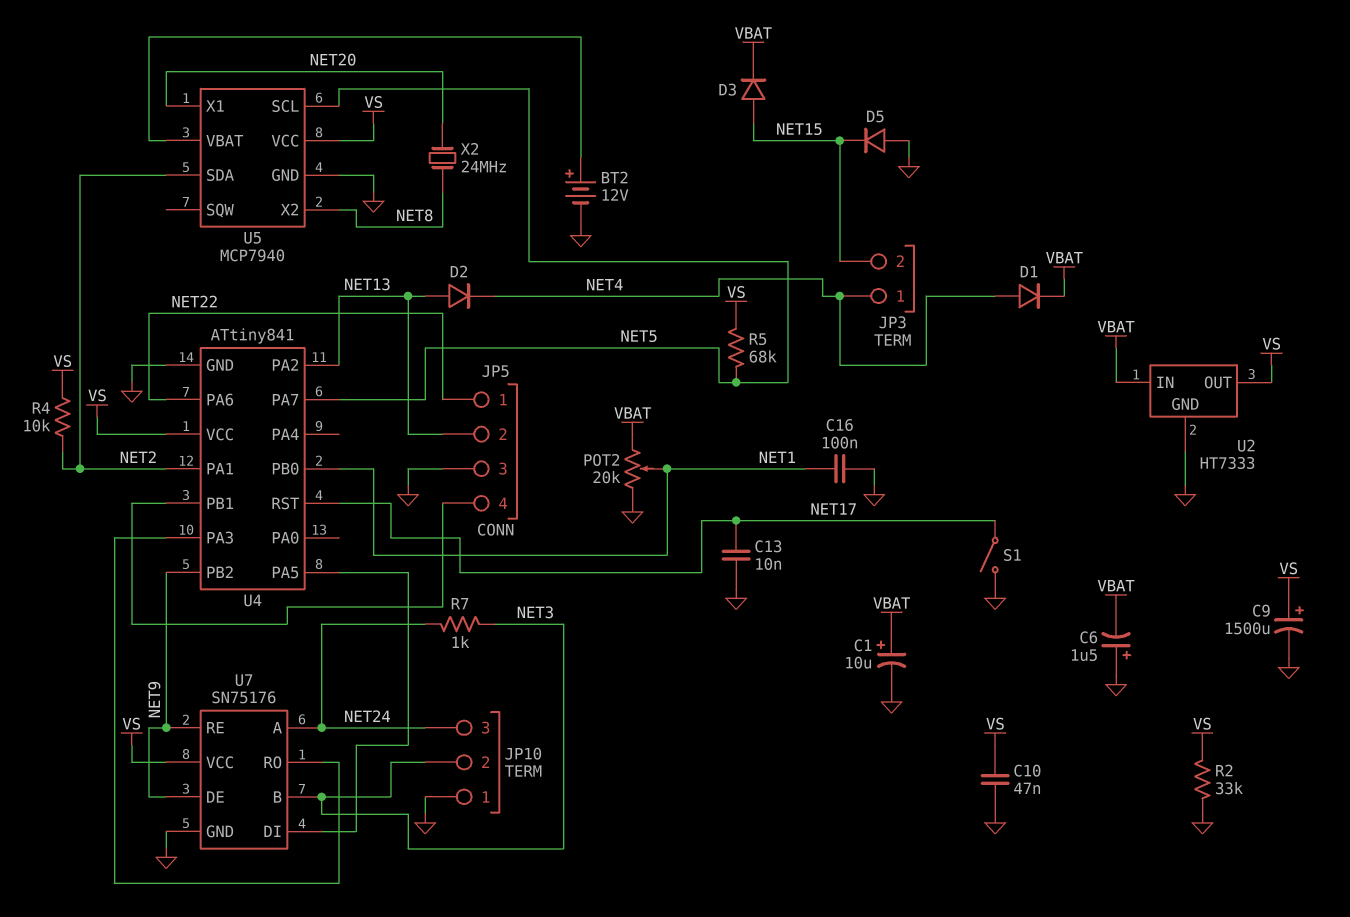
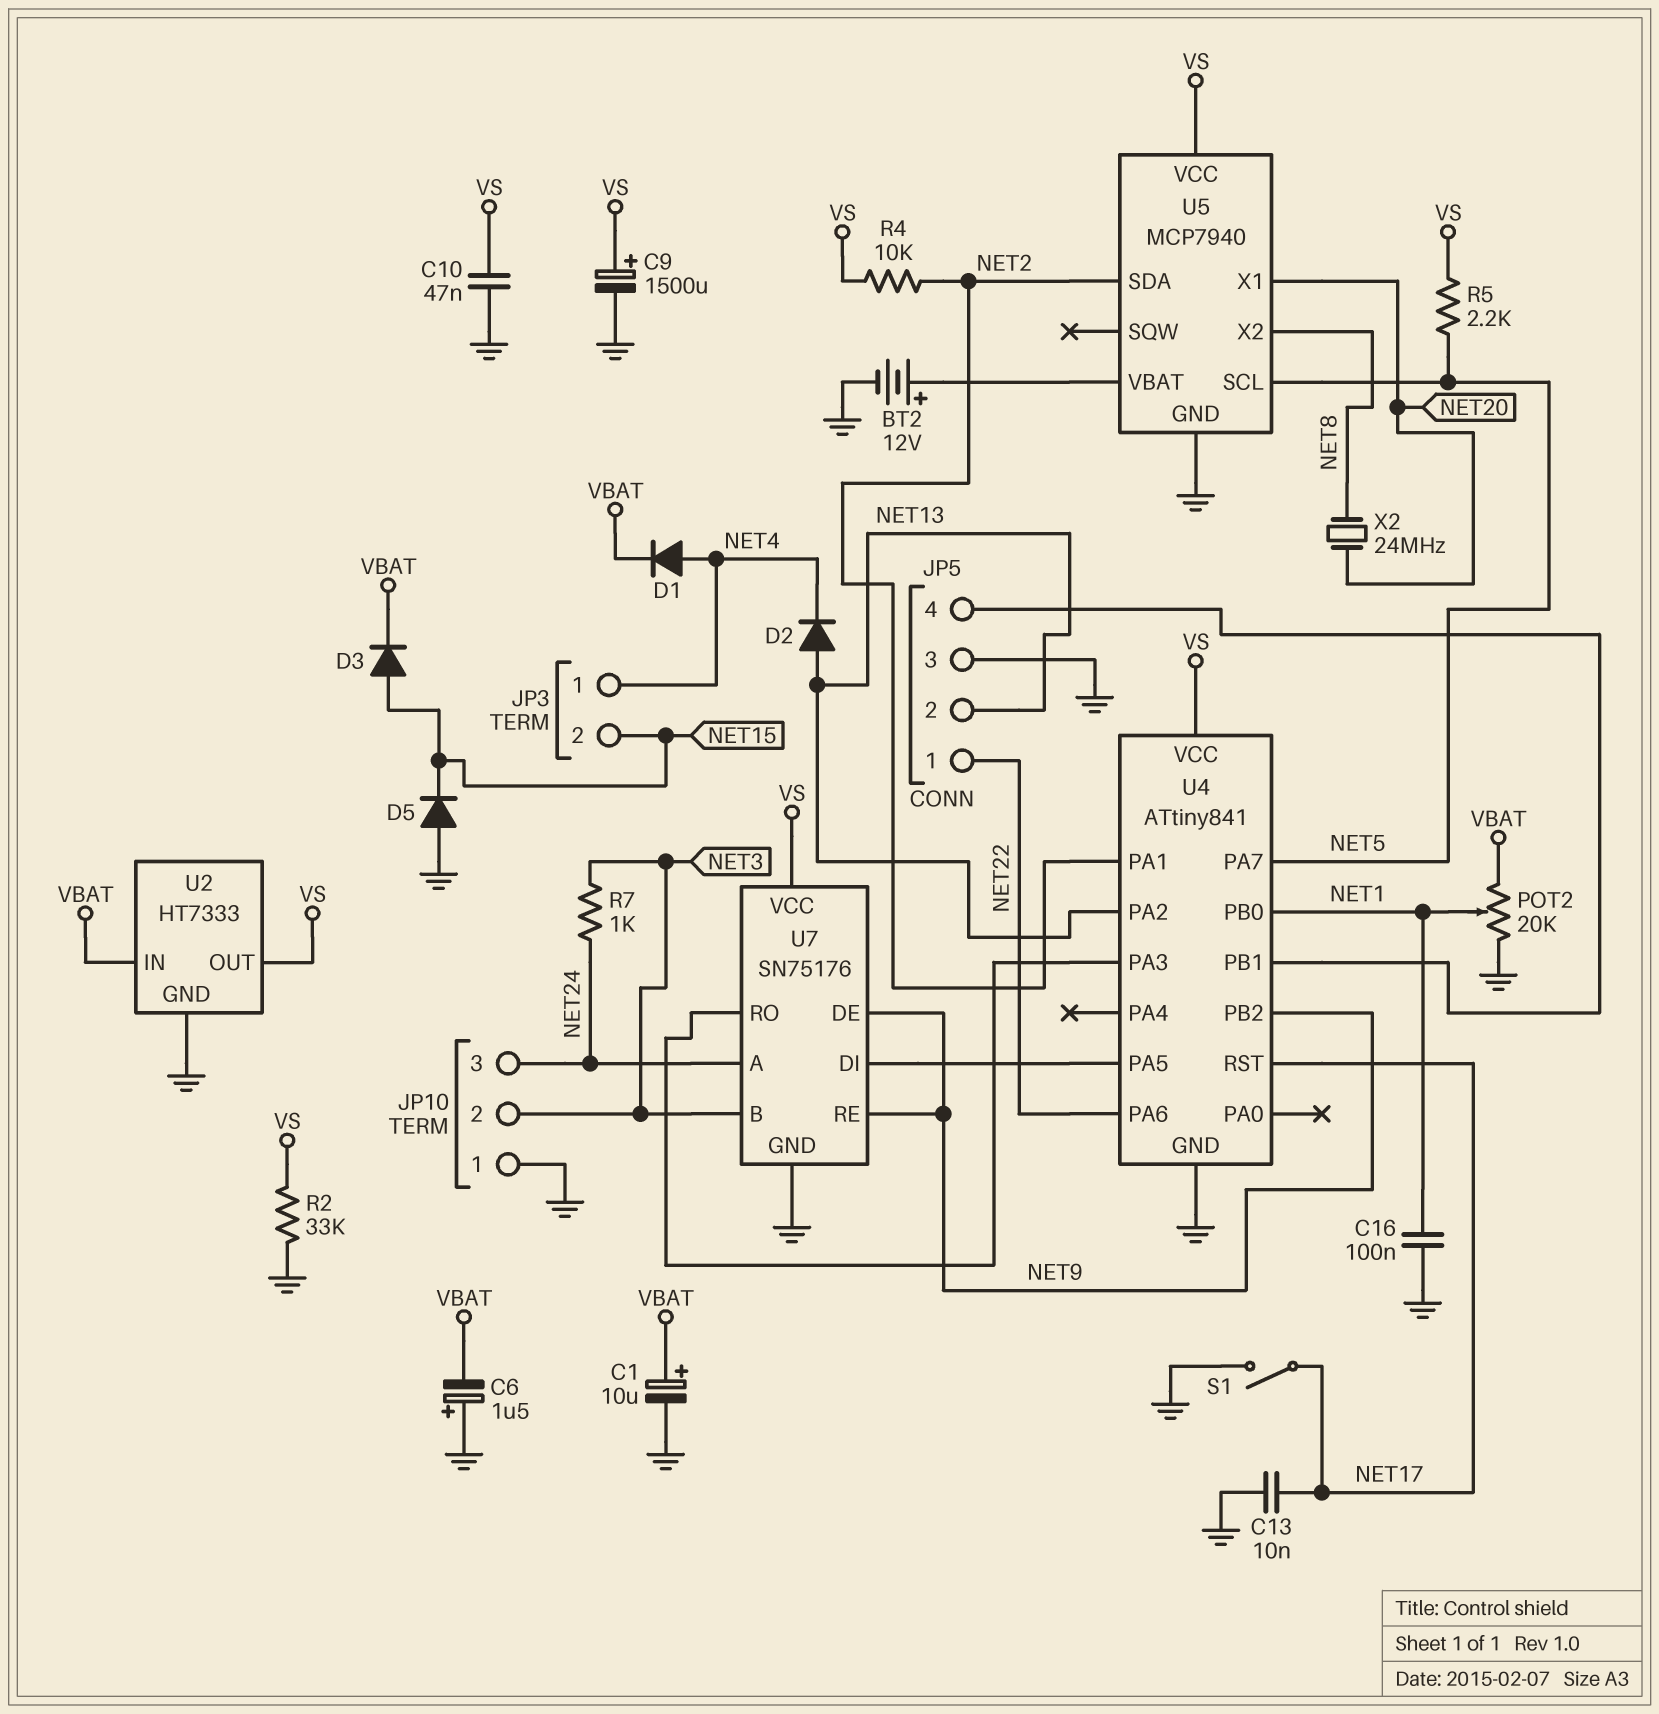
R5: 68k (NET5, VS) -> 2.2k (NET5, VS)

